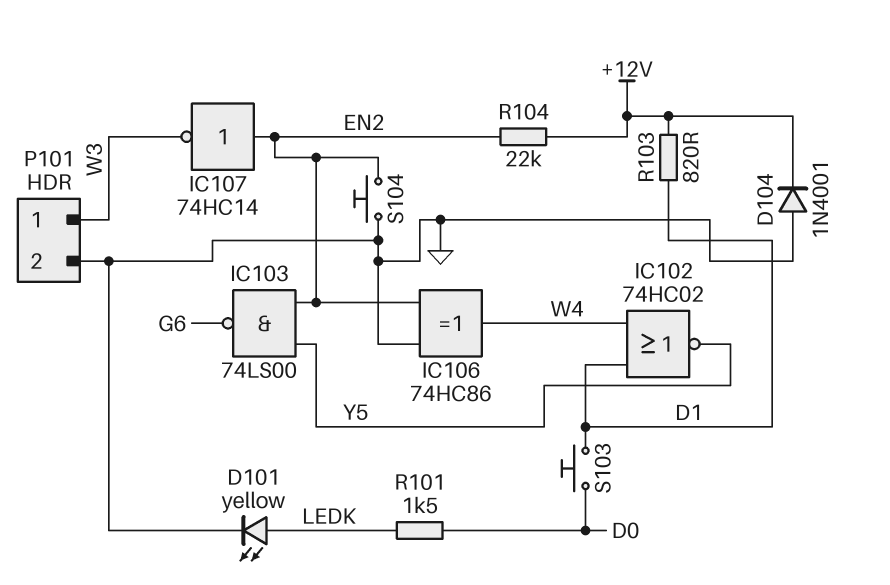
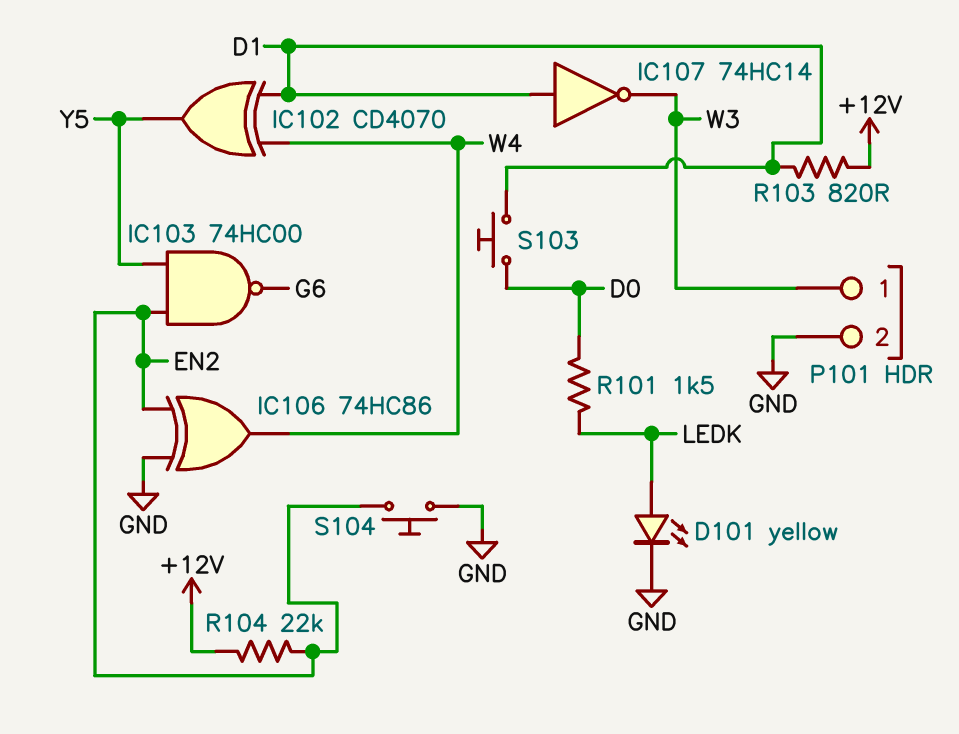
D104: diode 1N4001 (A GND, K +12V) -> none
IC102: NOR 74HC02 (in D1, in W4, out Y5) -> XOR CD4070 (in D1, in W4, out Y5)
IC103: NAND 74LS00 (in EN2, in Y5, out G6) -> NAND 74HC00 (in EN2, in Y5, out G6)
IC107: NOT 74HC14 (in EN2, out W3) -> NOT 74HC14 (in D1, out W3)

